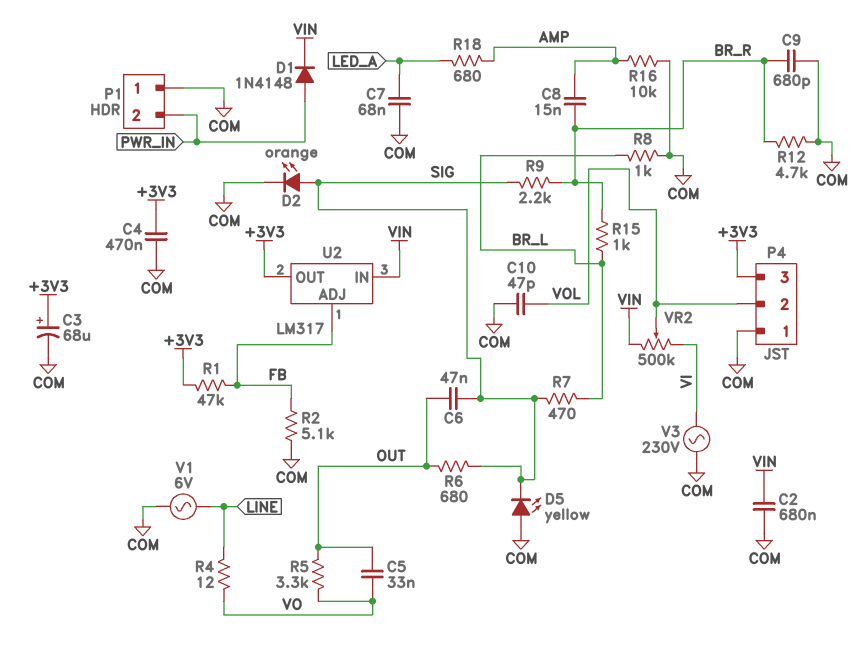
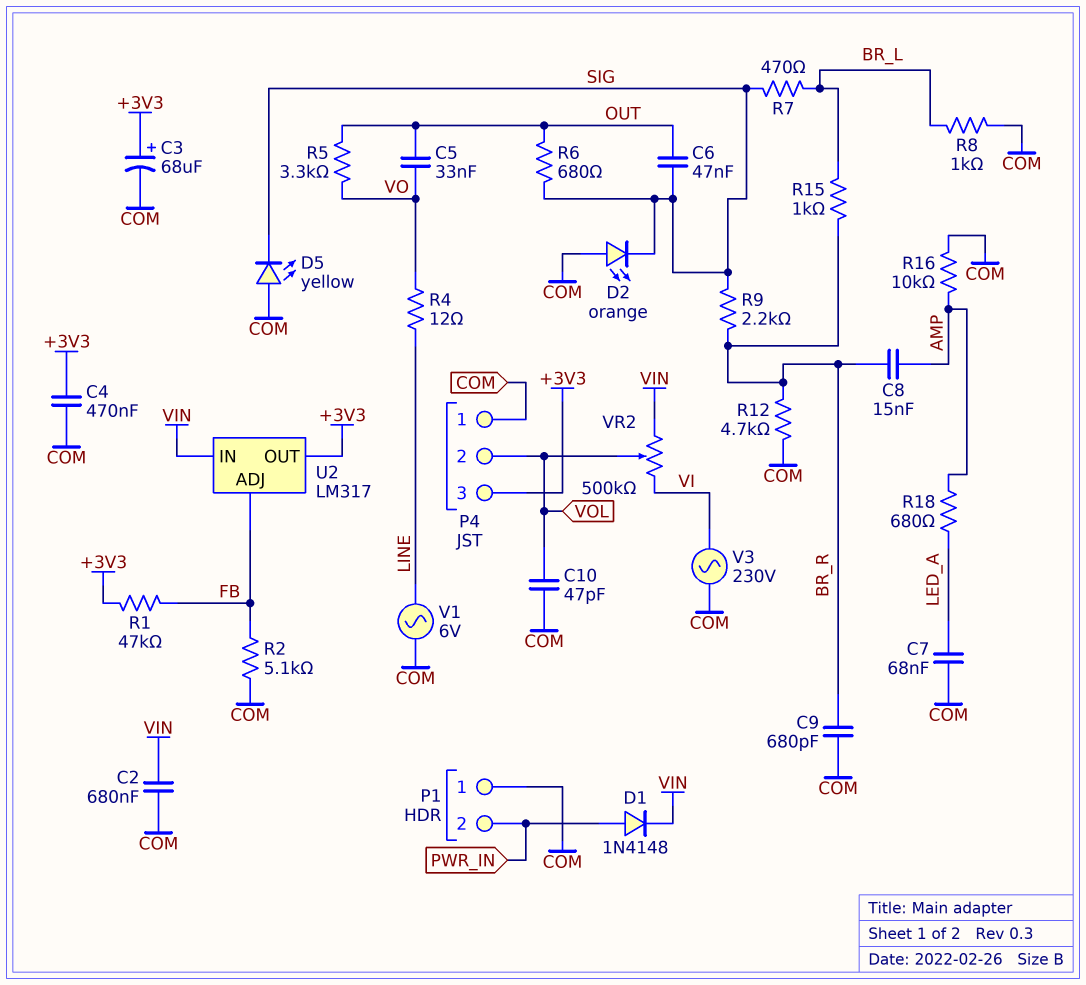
D2: LED orange (A SIG, K COM) -> LED orange (A COM, K SIG)

